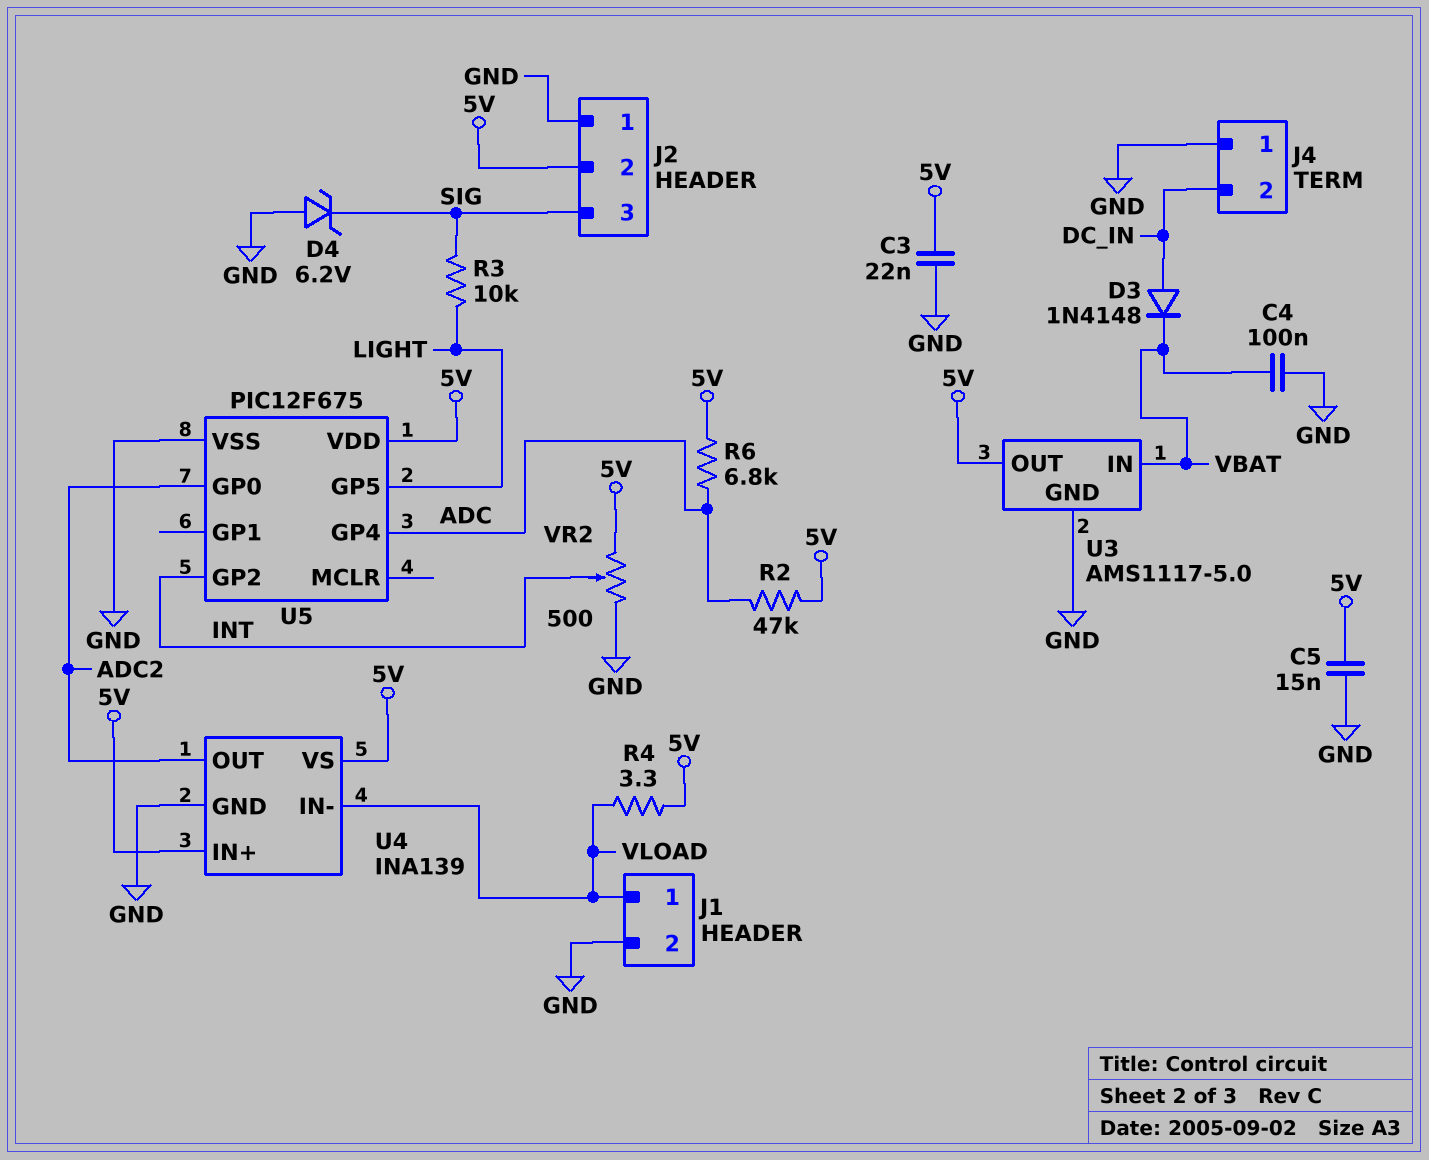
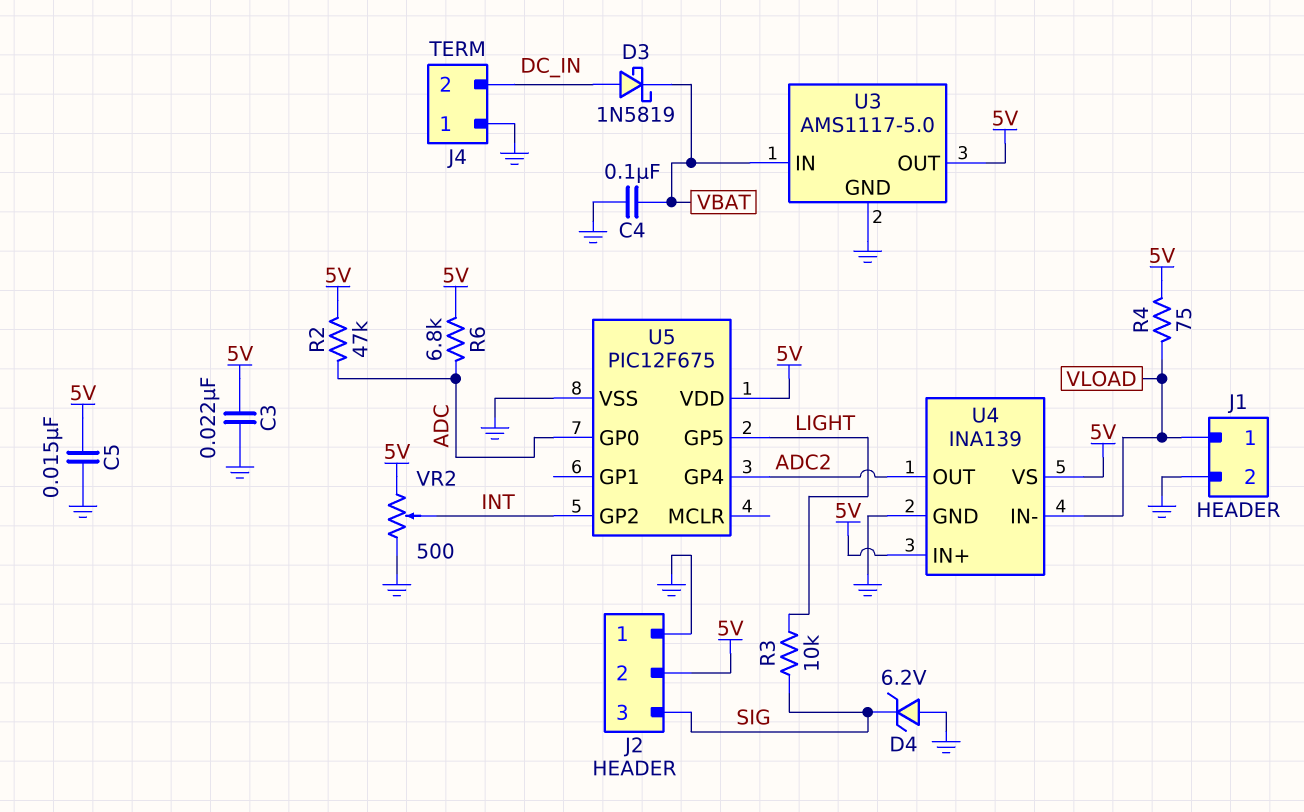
D3: diode 1N4148 (A DC_IN, K VBAT) -> schottky 1N5819 (A DC_IN, K VBAT)
R4: 3.3 (5V, VLOAD) -> 75 (5V, VLOAD)
U5 pin GP0: ADC2 -> ADC
U5 pin GP4: ADC -> ADC2

